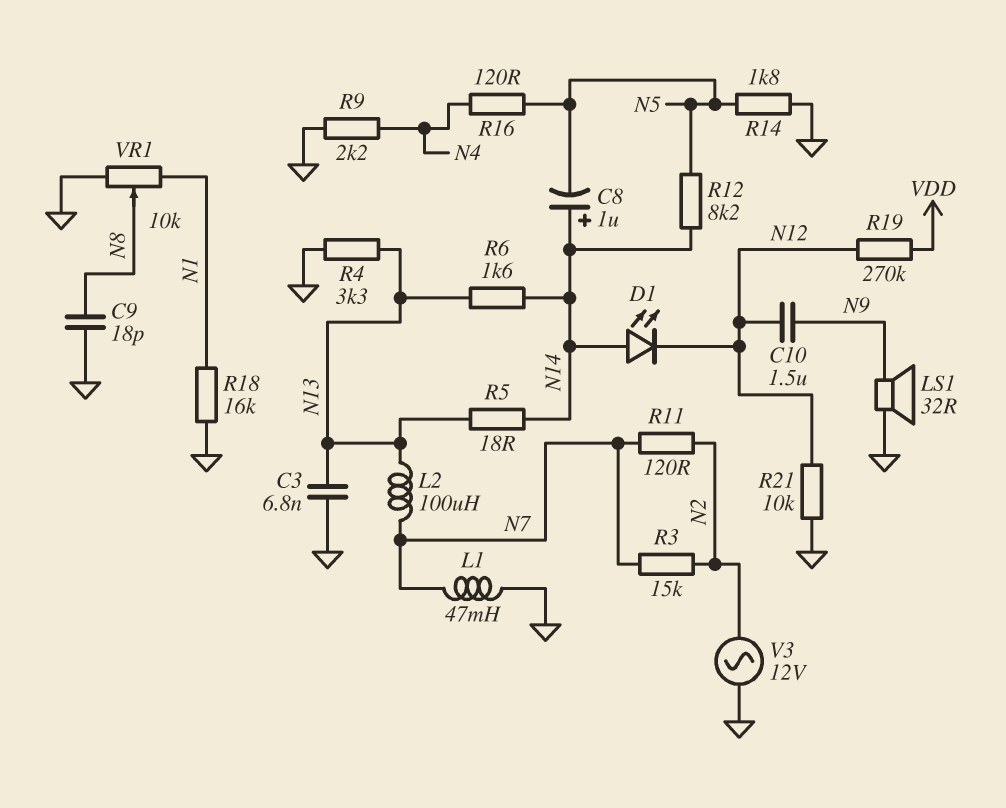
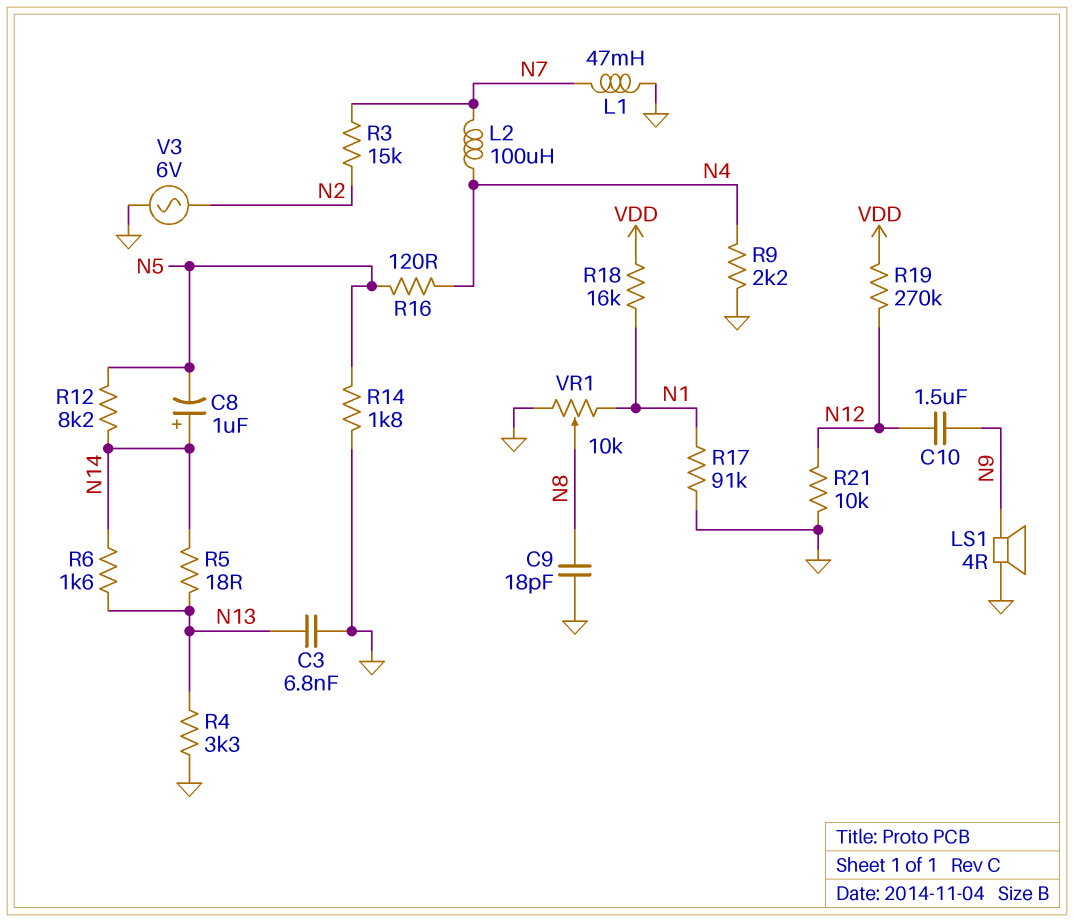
D1: LED (A N14, K N12) -> none
L2: 100uH (N7, N13) -> 100uH (N4, N7)
LS1: speaker 32R (GND, N9) -> speaker 4R (GND, N9)
R11: 120 (N2, N7) -> none
R17: none -> 91k (GND, N1)
R18: 16k (GND, N1) -> 16k (N1, VDD)
V3: AC 12V (GND, N2) -> AC 6V (GND, N2)

